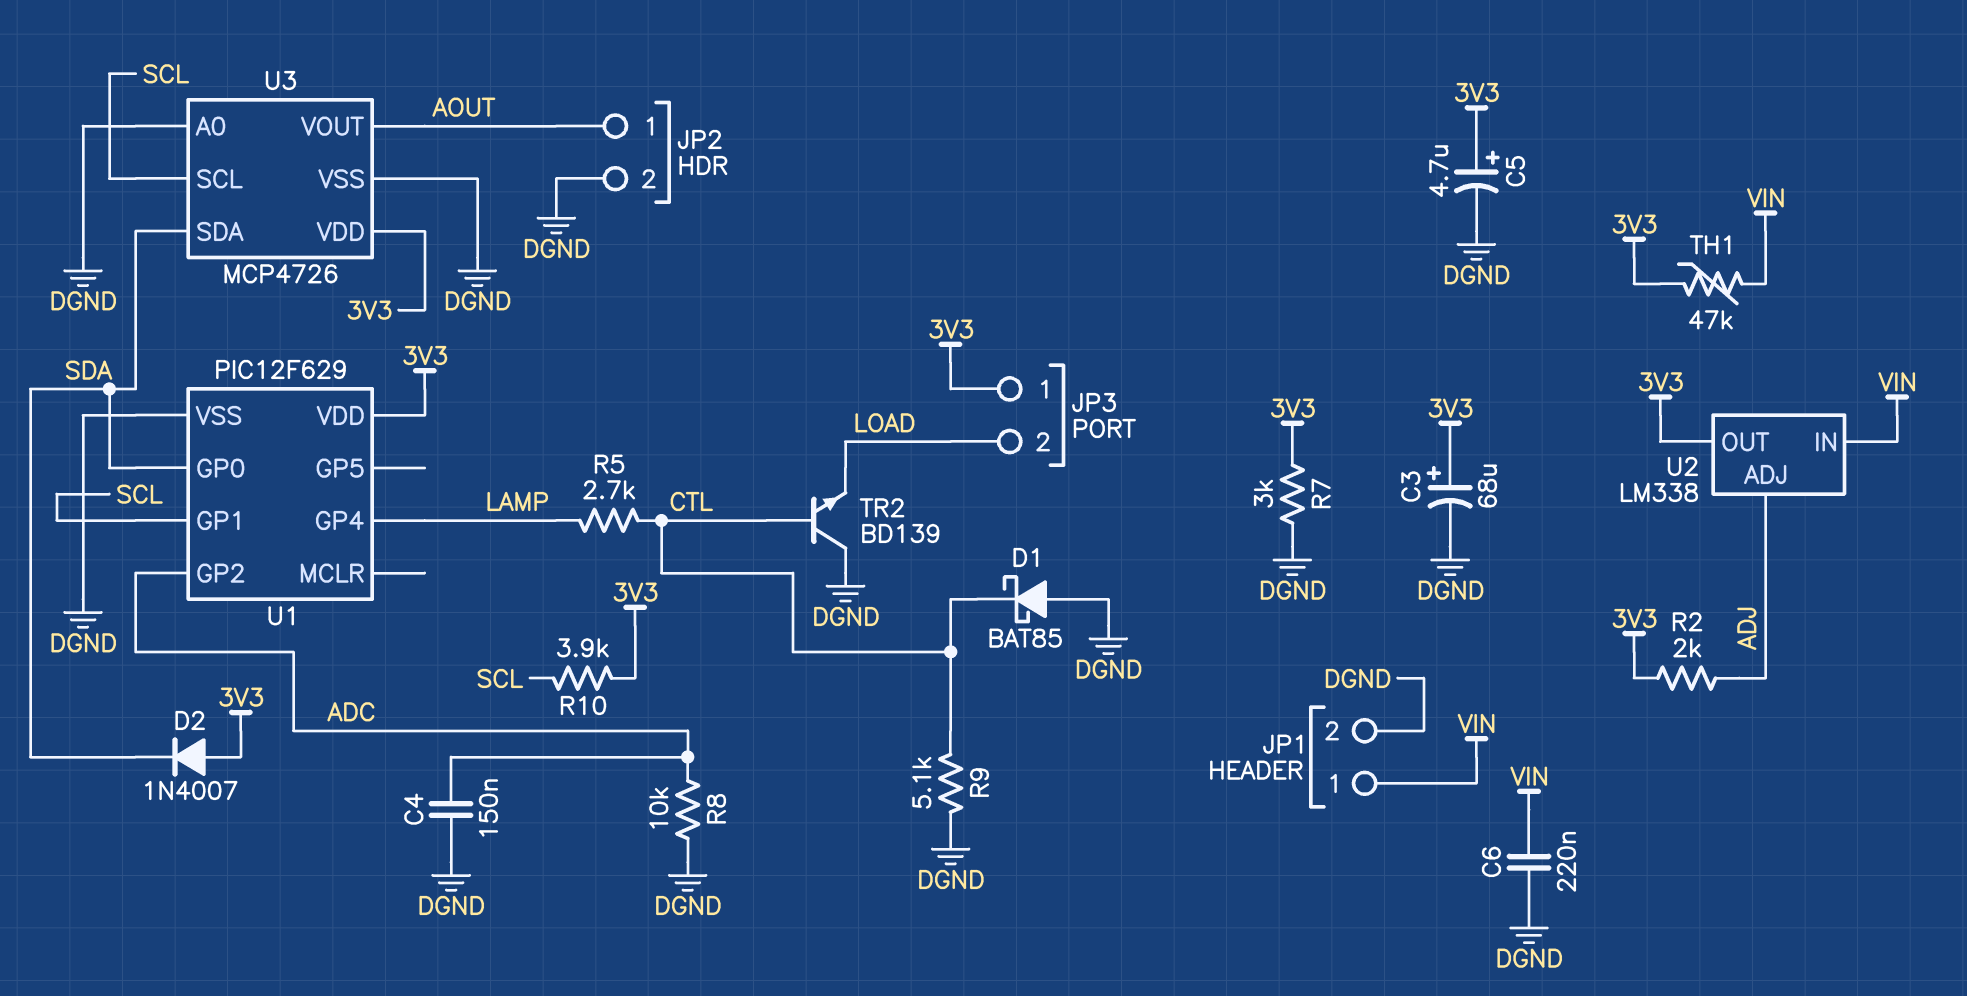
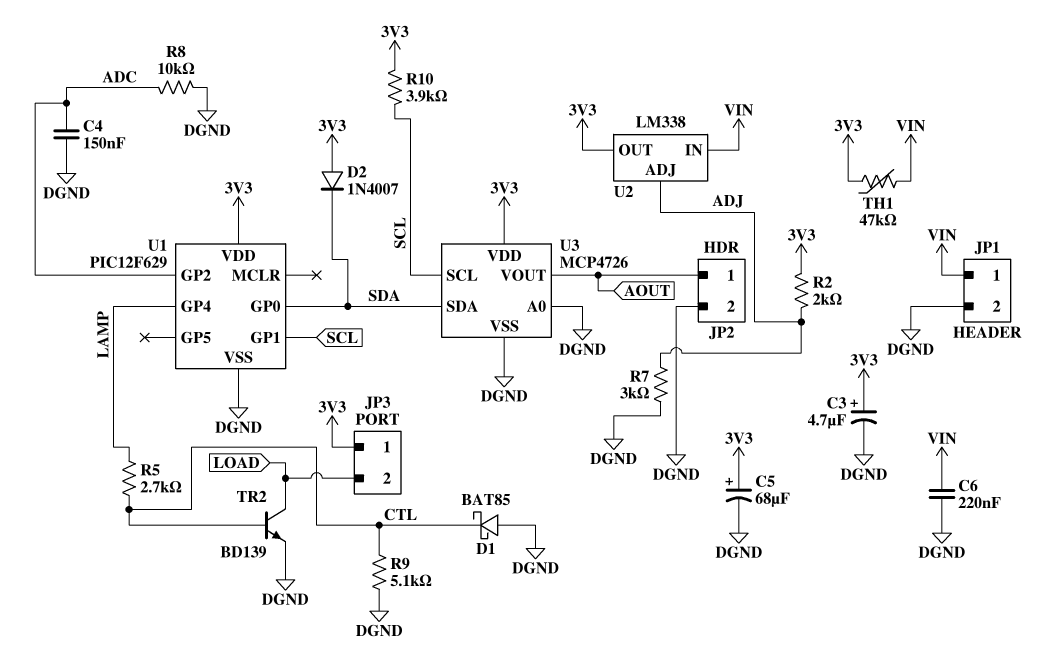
C3: 68uF (plus 3V3, minus DGND) -> 4.7uF (plus 3V3, minus DGND)
C5: 4.7uF (plus 3V3, minus DGND) -> 68uF (plus 3V3, minus DGND)
R7: 3k (3V3, DGND) -> 3k (ADJ, DGND)
TR2: NPN BD139 (B CTL, C DGND, E LOAD) -> NPN BD139 (B CTL, C LOAD, E DGND)

